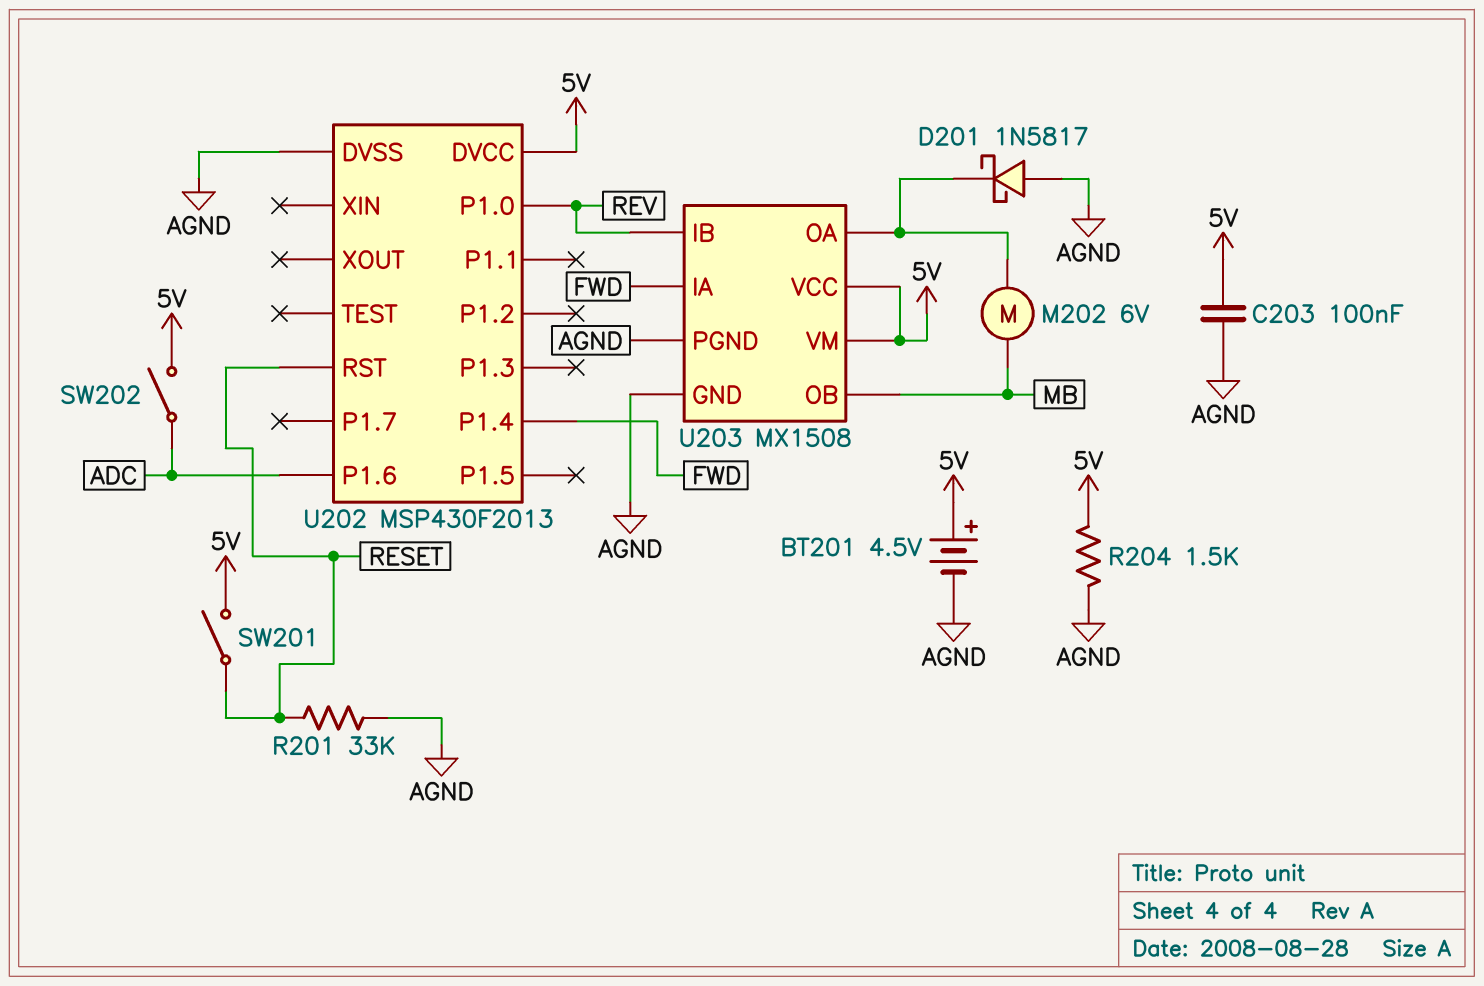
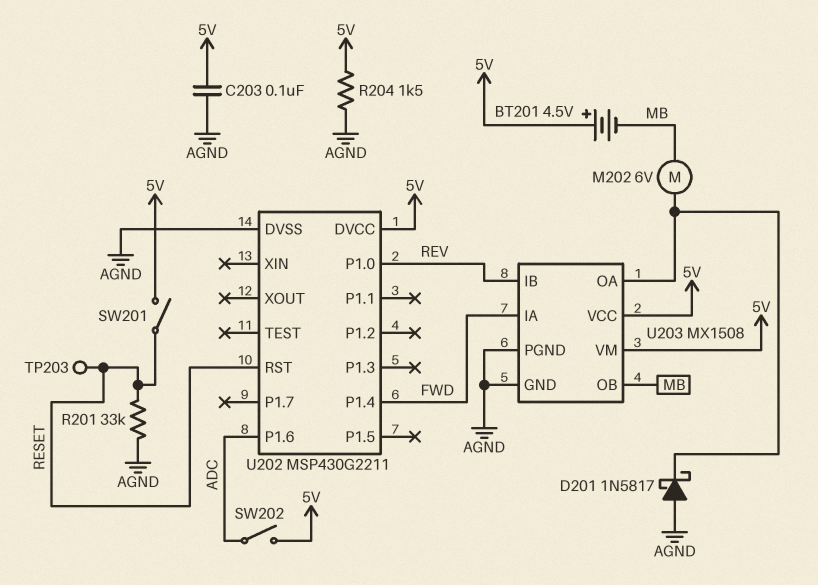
BT201: 4.5V (plus 5V, minus AGND) -> 4.5V (plus 5V, minus MB)
TP203: none -> test point (RESET)
U202: MSP430F2013 -> MSP430G2211

